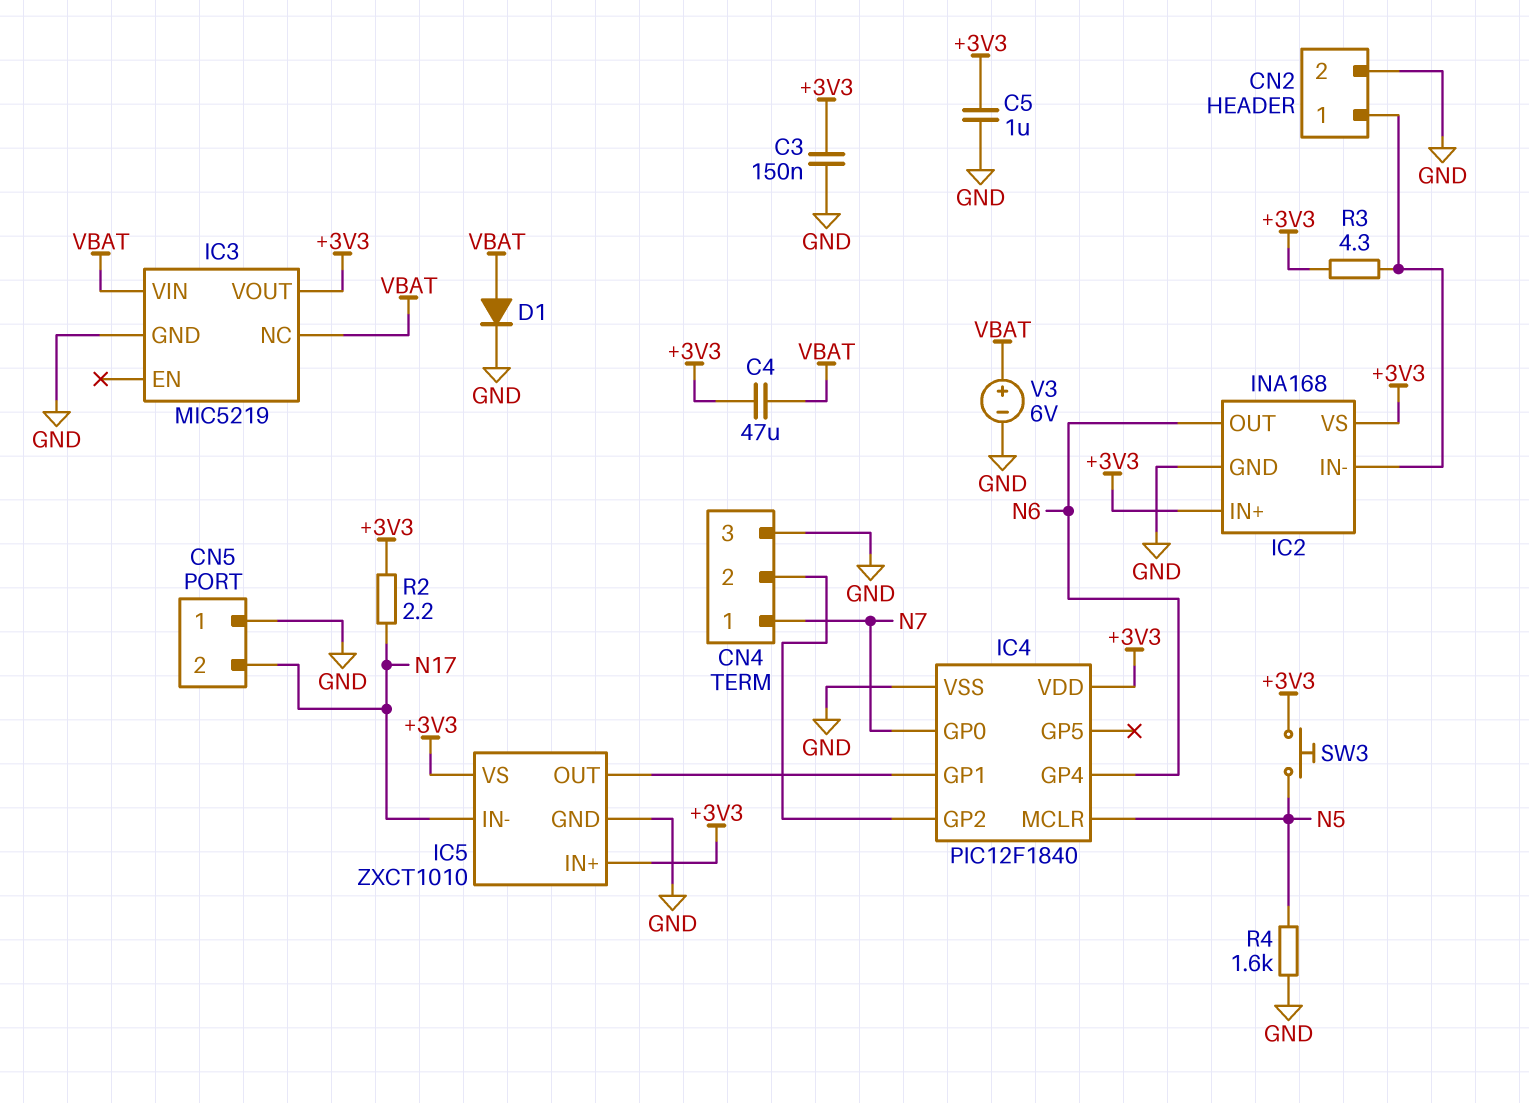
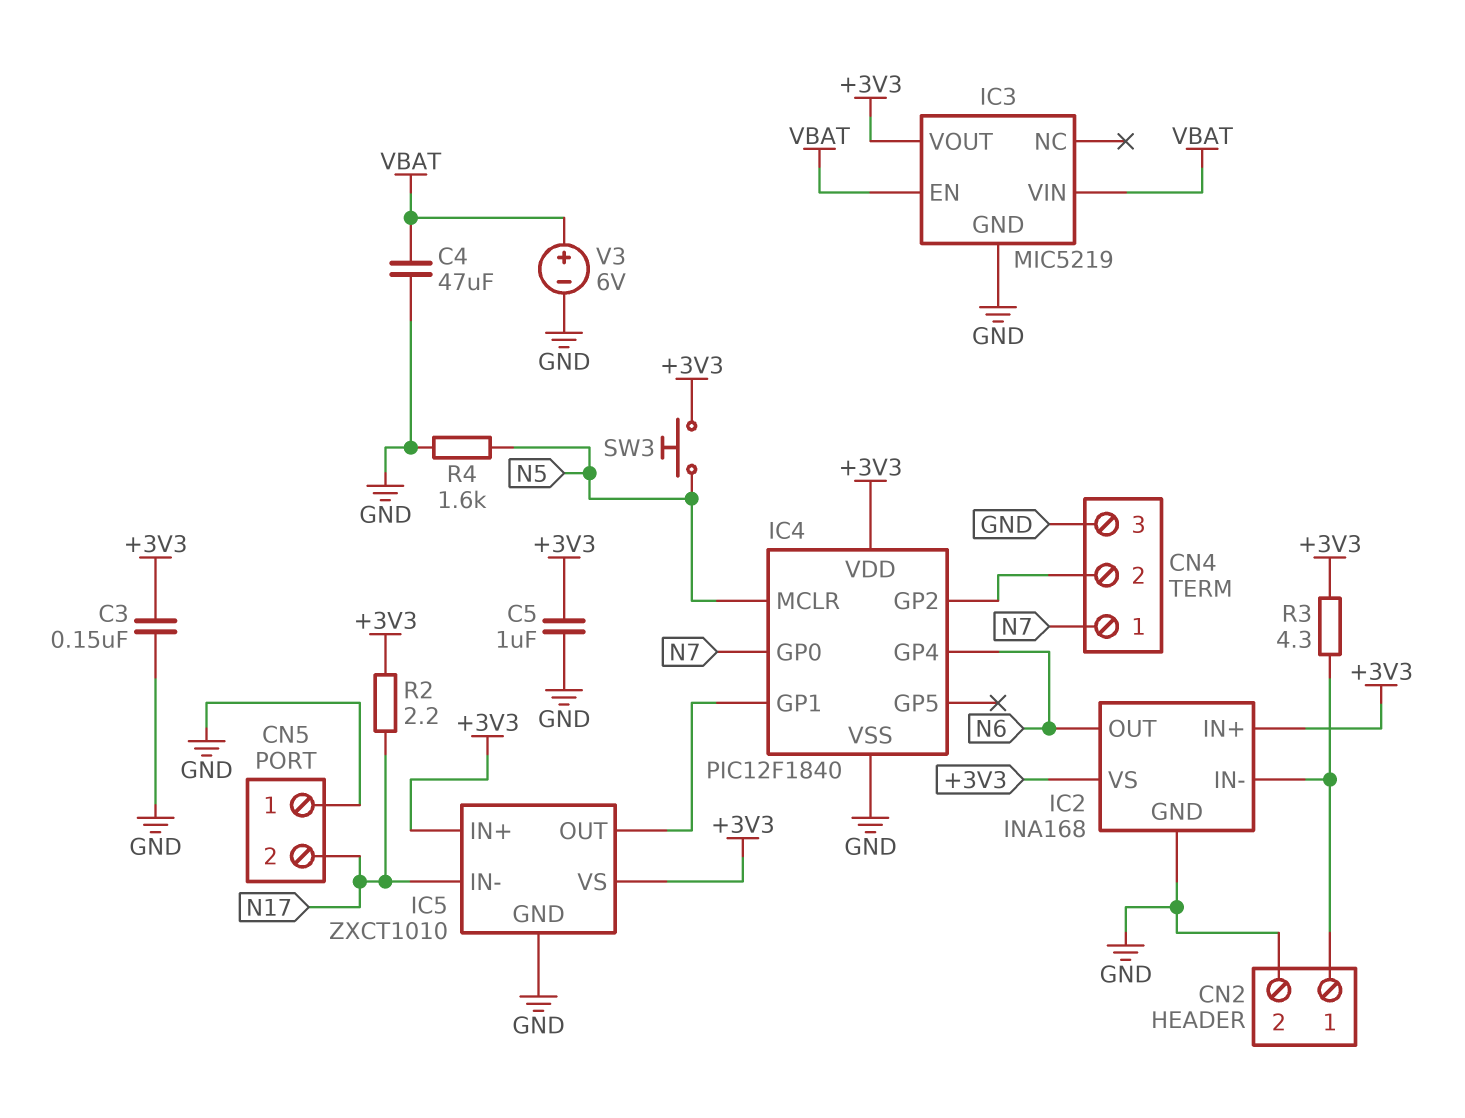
C4: 47uF (+3V3, VBAT) -> 47uF (GND, VBAT)
D1: diode (A VBAT, K GND) -> none
IC3 pin EN: none -> VBAT
IC3 pin NC: VBAT -> none

